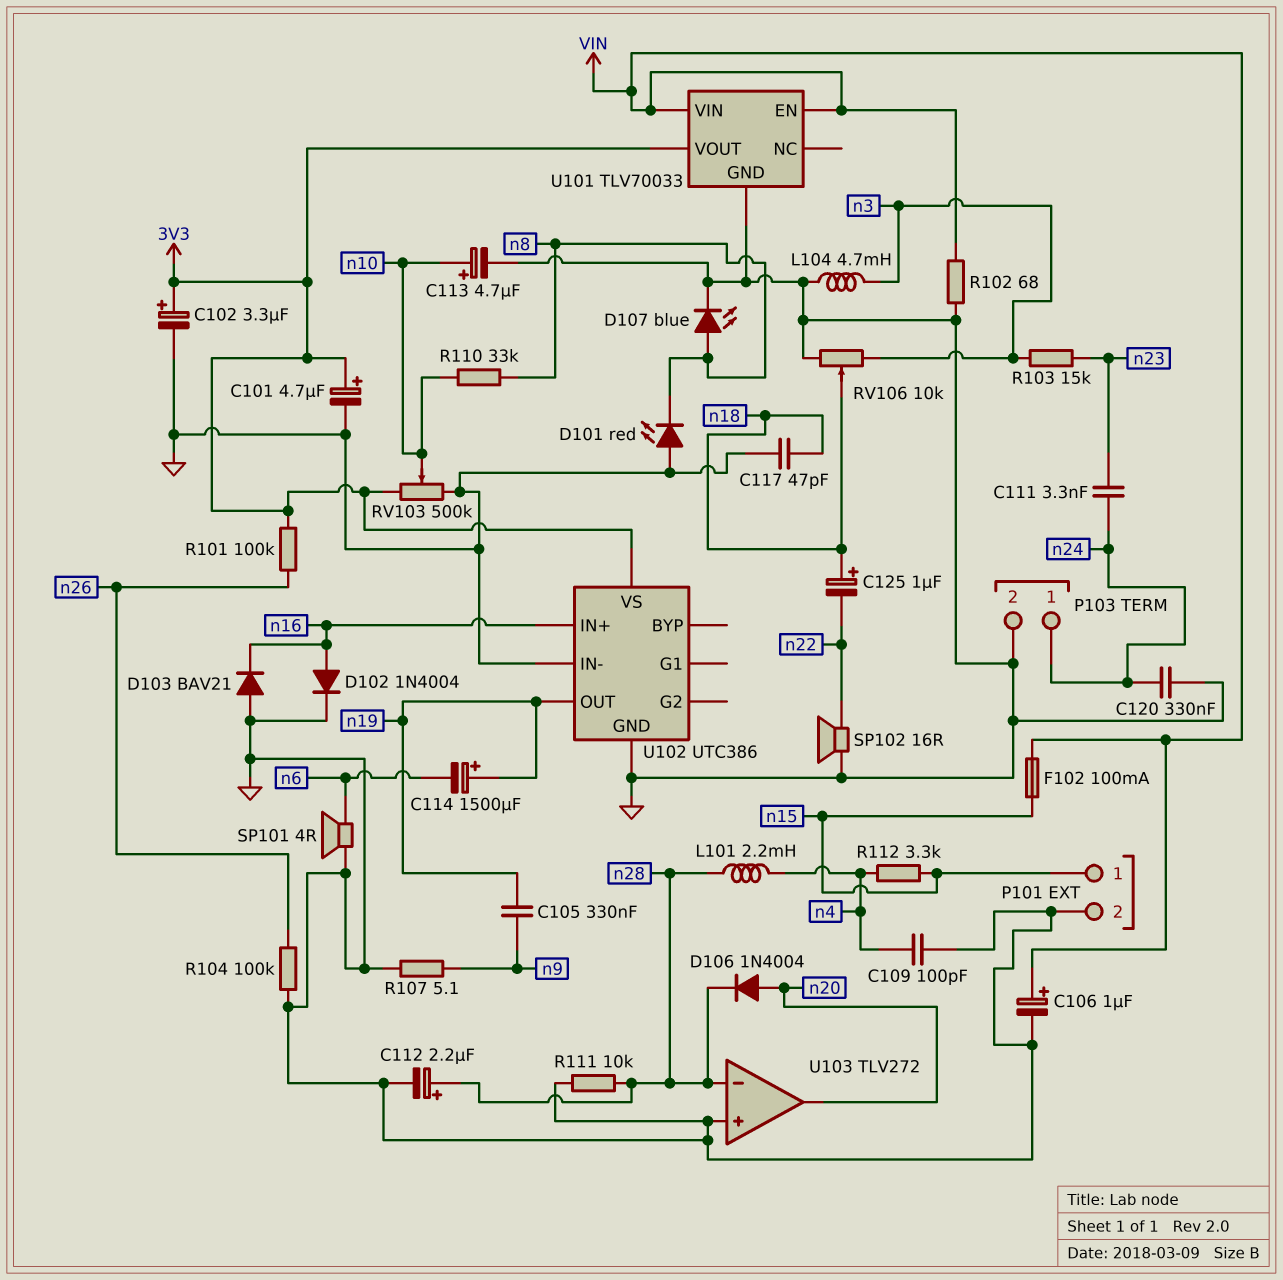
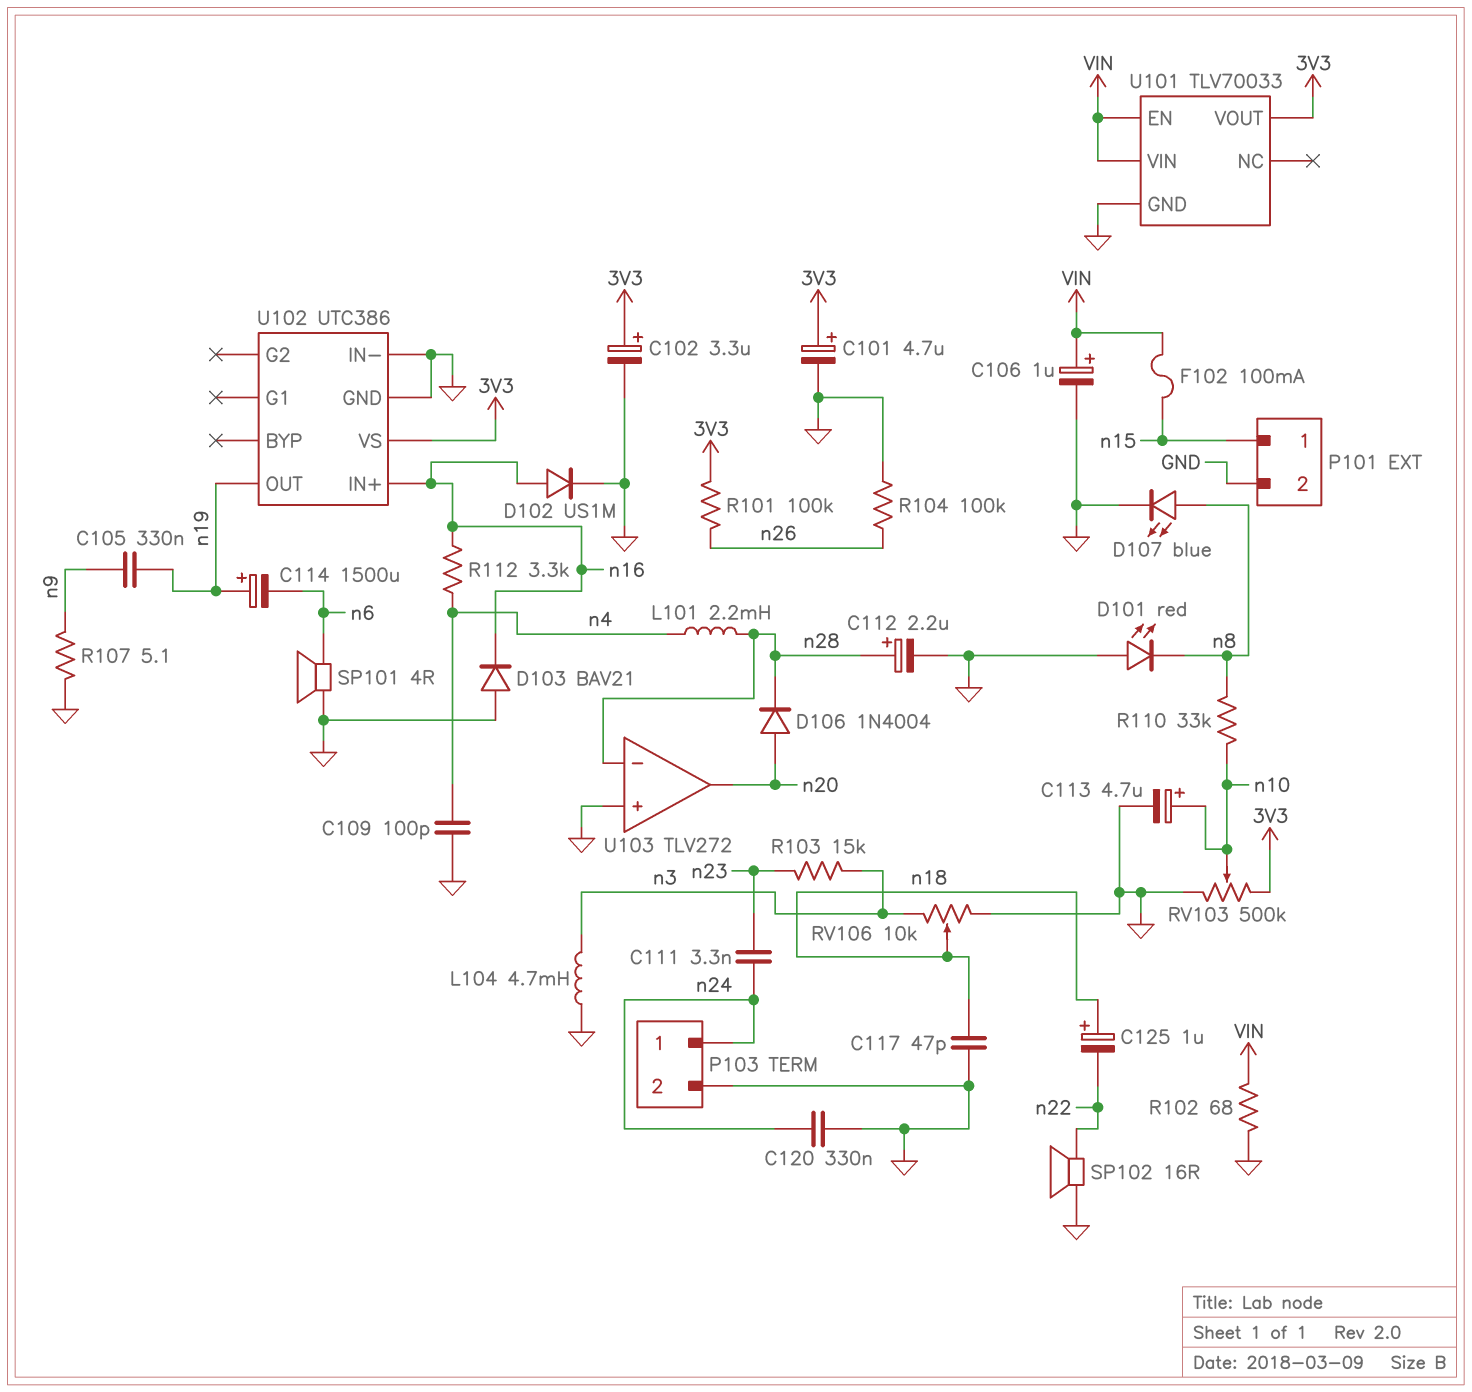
D102: diode 1N4004 (A n16, K GND) -> diode US1M (A n16, K GND)
R111: 10k (GND, n28) -> none
R112: 3.3k (n4, n15) -> 3.3k (n4, n16)

